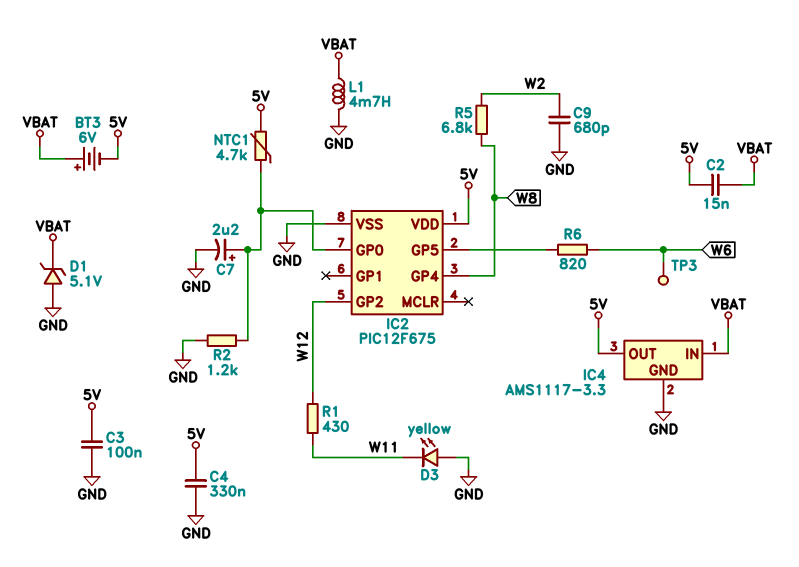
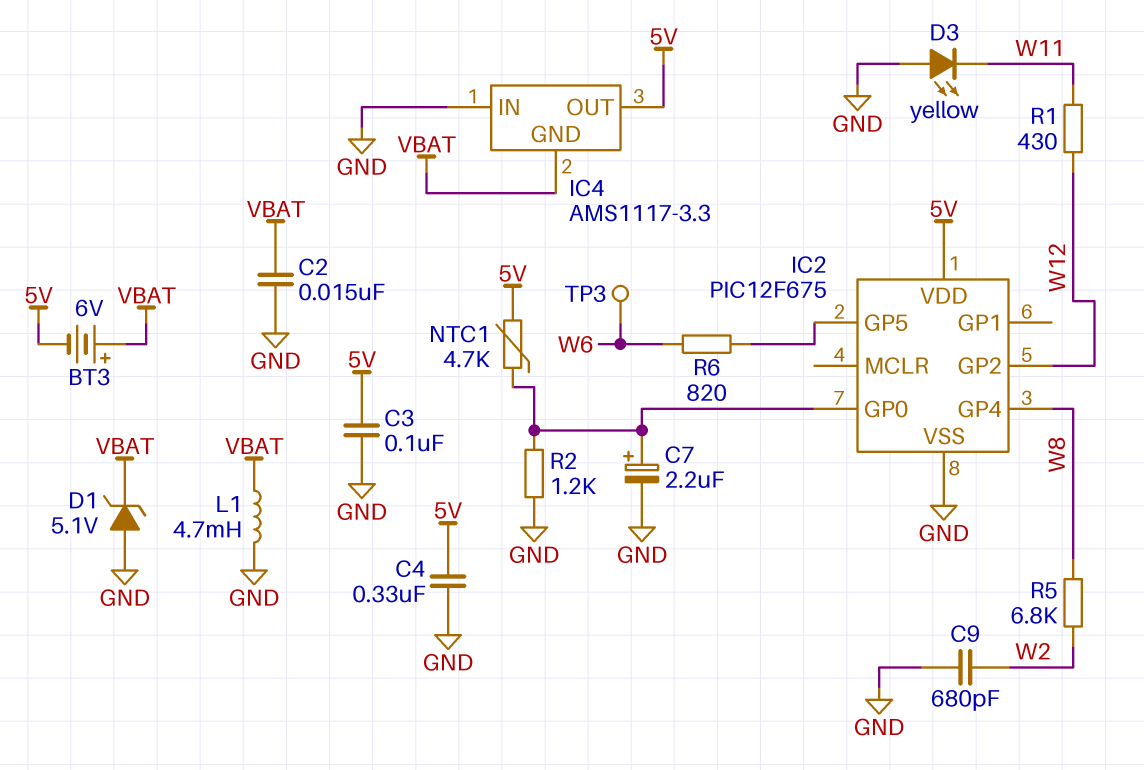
C2: 15nF (5V, VBAT) -> 15nF (GND, VBAT)
IC4 pin GND: GND -> VBAT
IC4 pin IN: VBAT -> GND

